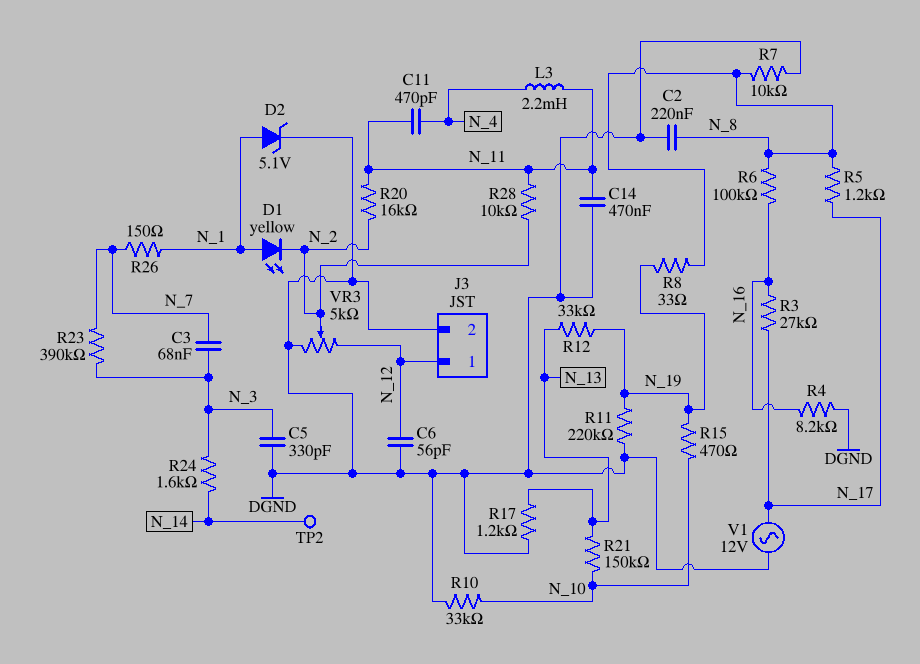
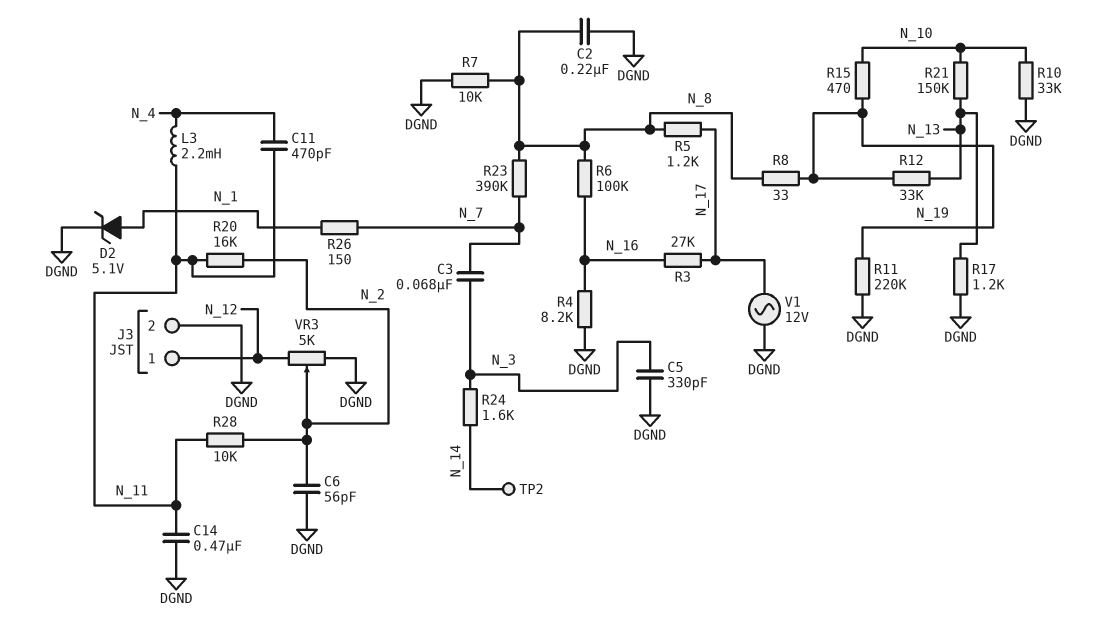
C6: 56pF (DGND, N_12) -> 56pF (DGND, N_2)
D1: LED yellow (A N_1, K N_2) -> none
R23: 390k (N_3, N_7) -> 390k (N_7, N_8)

